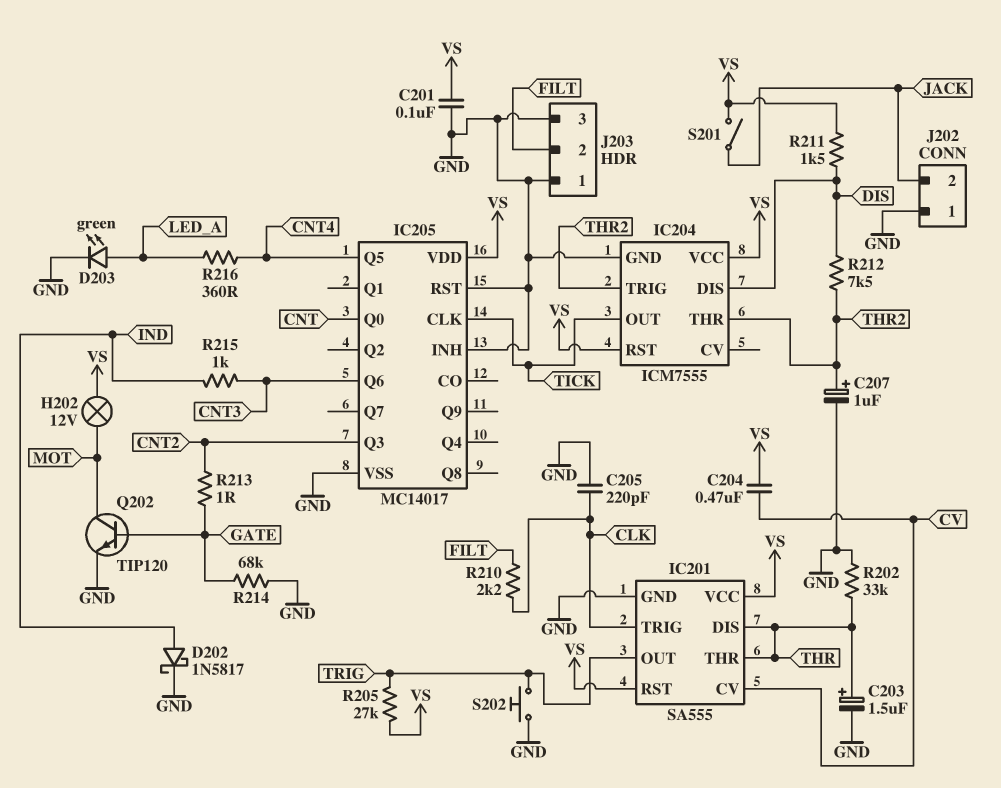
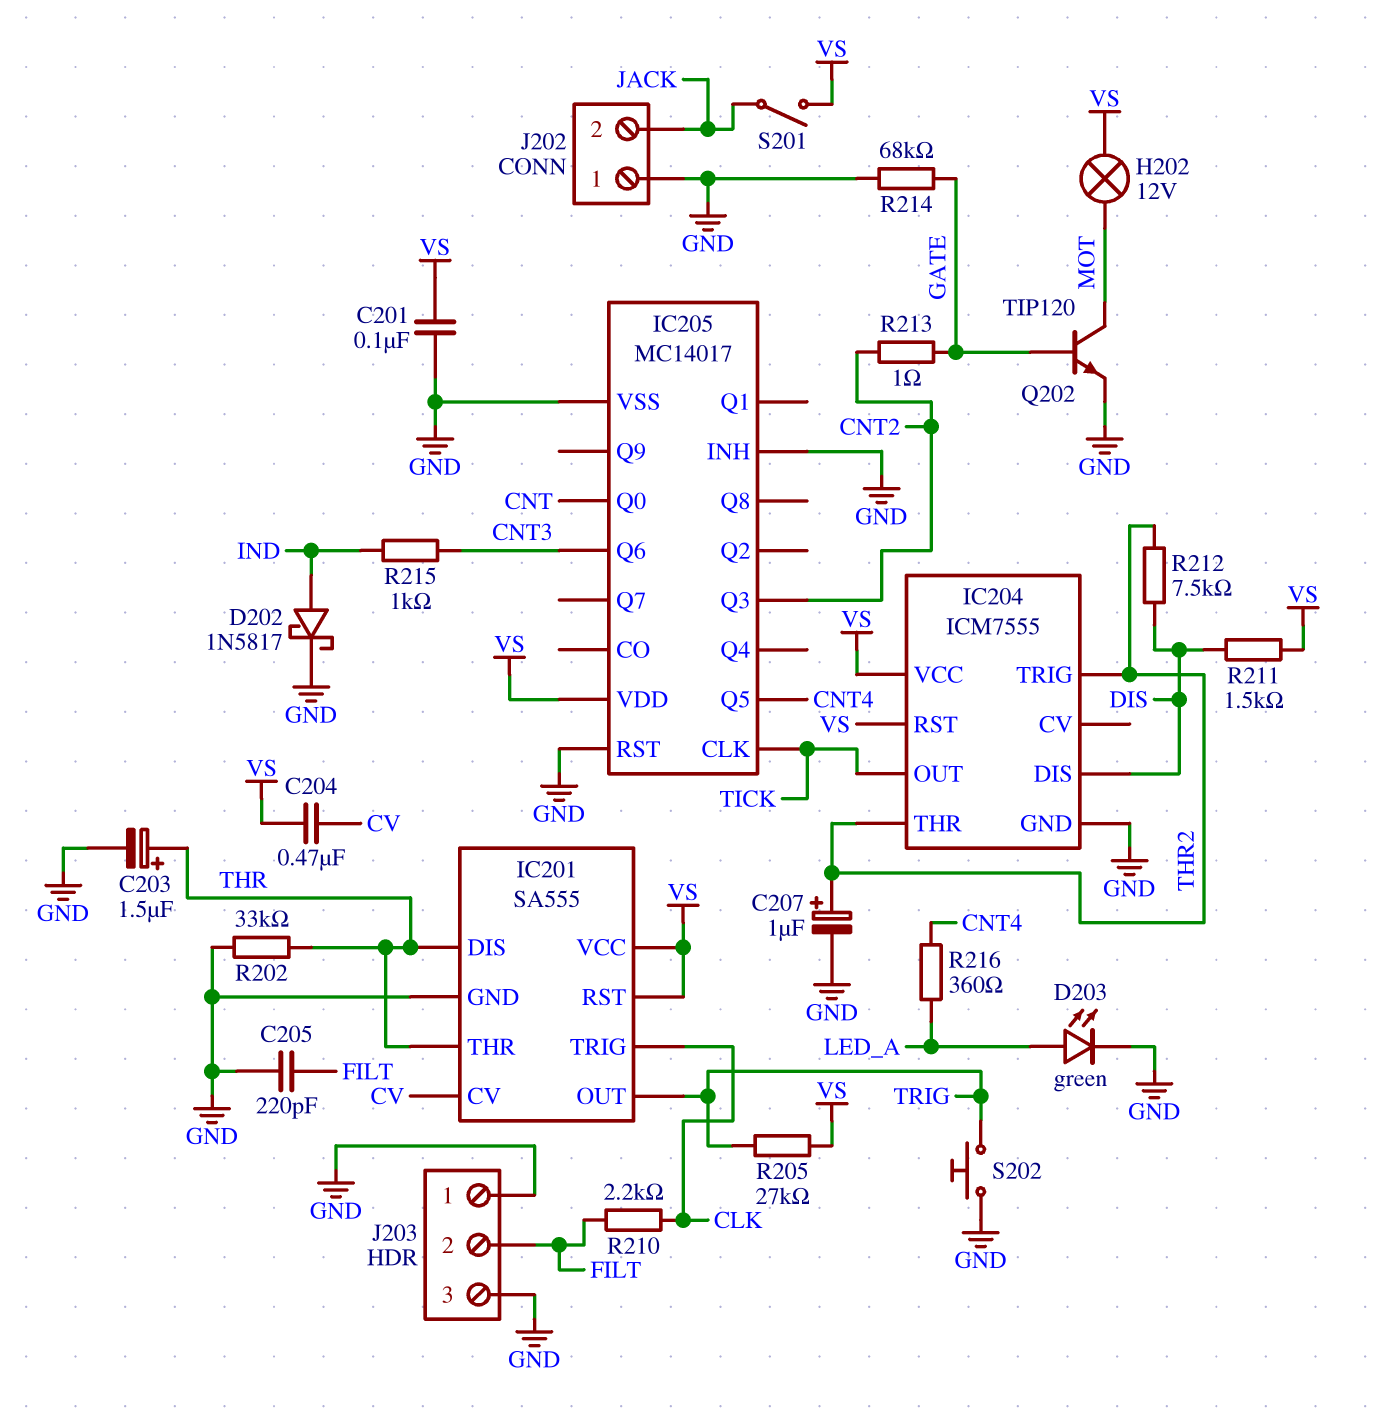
C205: 220pF (CLK, GND) -> 220pF (FILT, GND)

